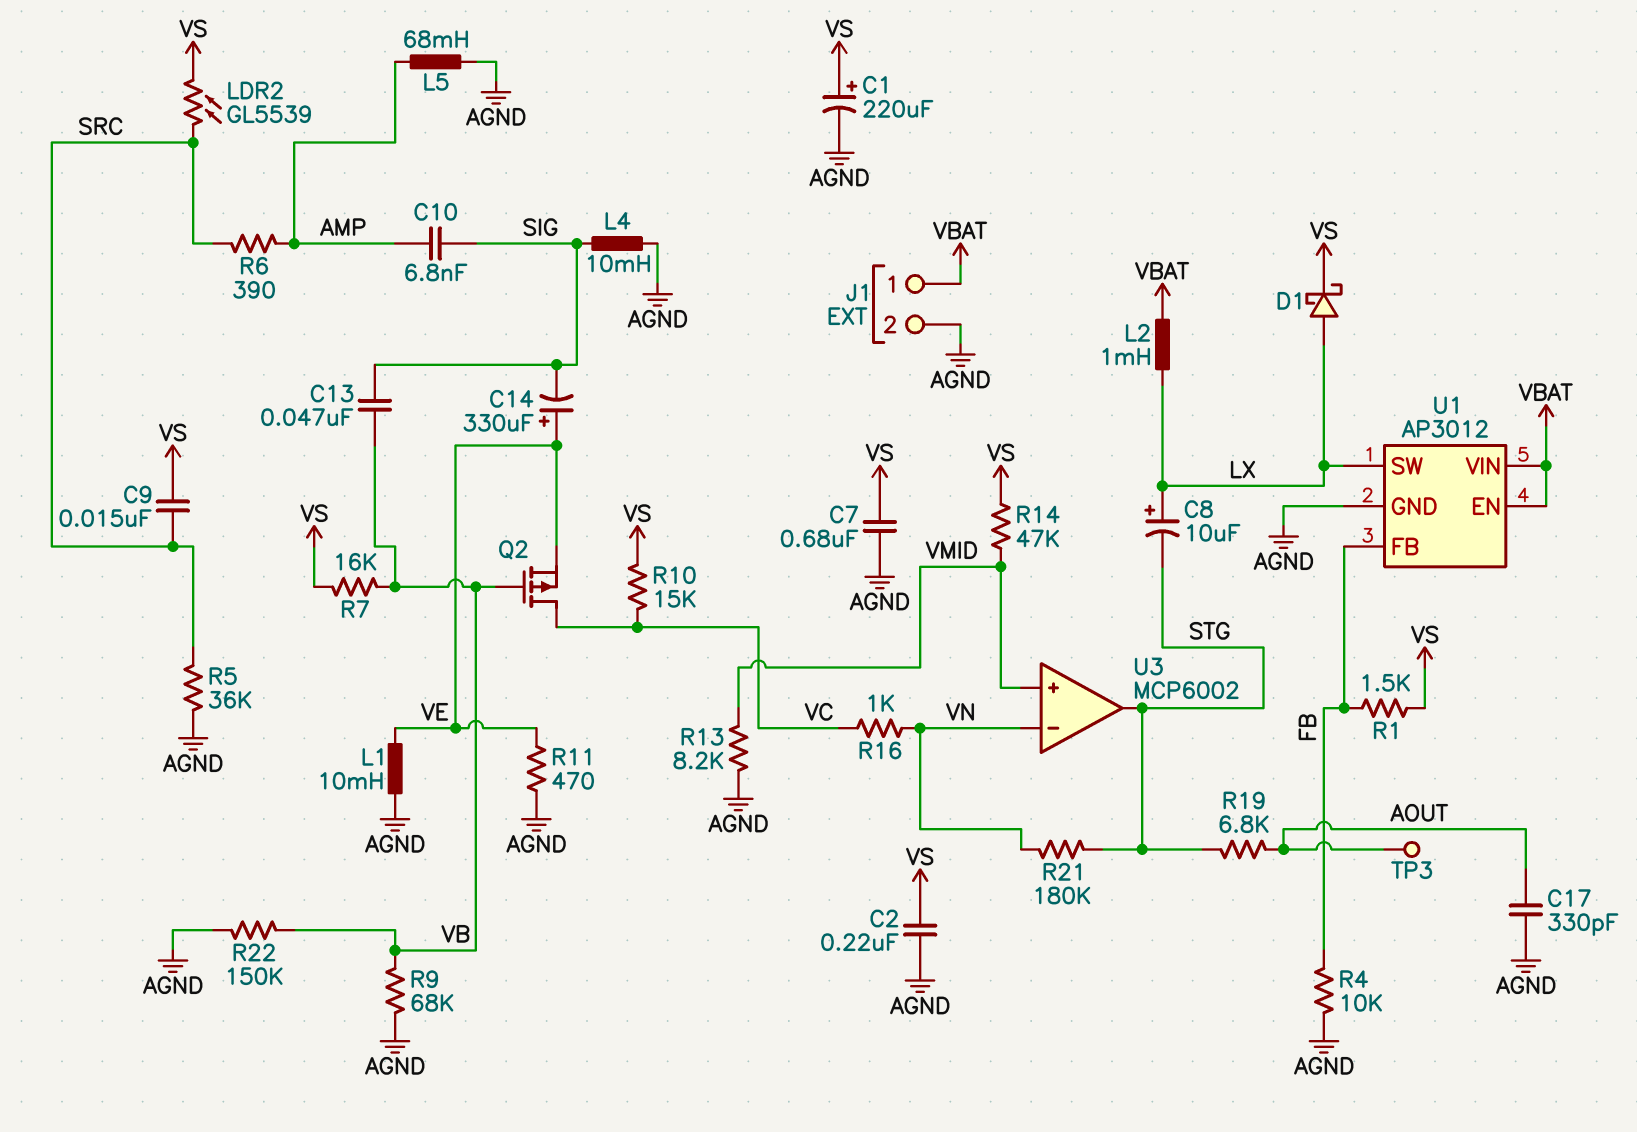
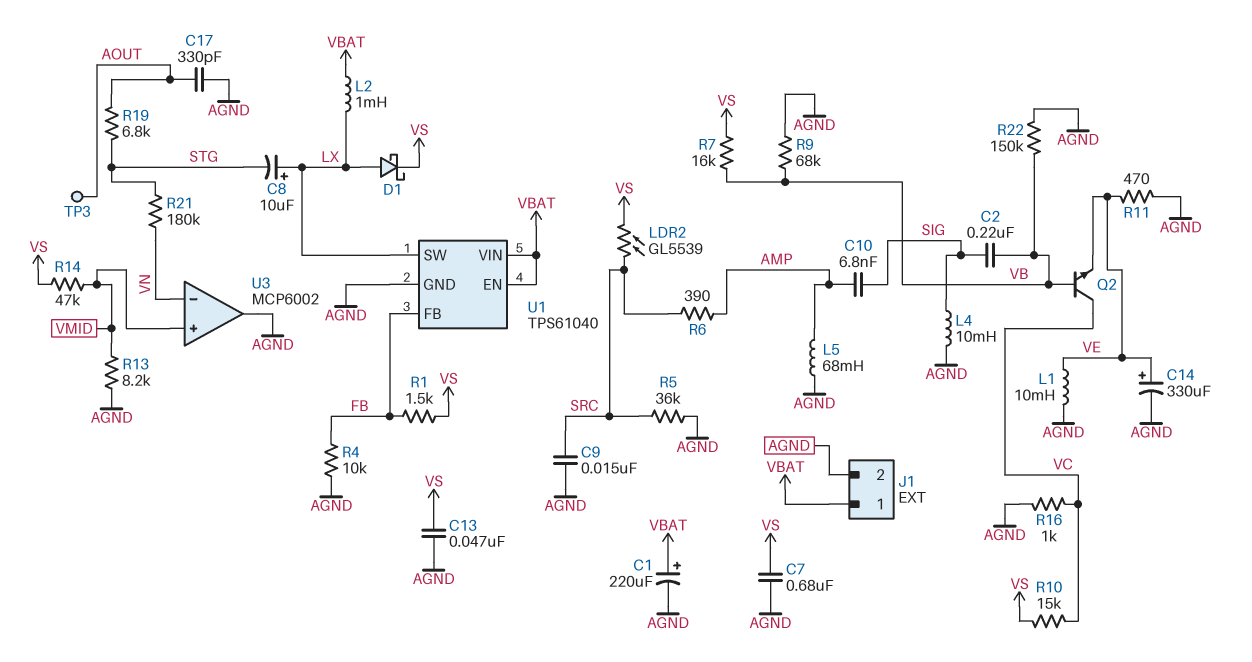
C1: 220uF (plus VS, minus AGND) -> 220uF (plus VBAT, minus AGND)
C2: 220nF (AGND, VS) -> 220nF (SIG, VB)
C9: 15nF (SRC, VS) -> 15nF (AGND, SRC)
C13: 47nF (SIG, VB) -> 47nF (AGND, VS)
C14: 330uF (plus VE, minus SIG) -> 330uF (plus VE, minus AGND)
Q2: PMOS (G VB, D VC, S VE) -> NPN (B VB, C VC, E VE)
R16: 1k (VC, VN) -> 1k (AGND, VC)
U1: AP3012 -> TPS61040
U3 pin out: STG -> AGND

